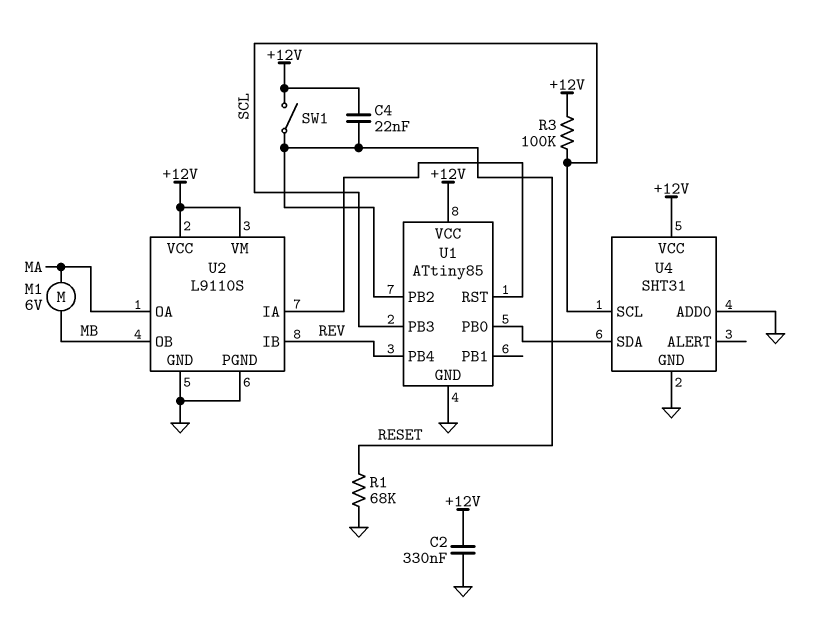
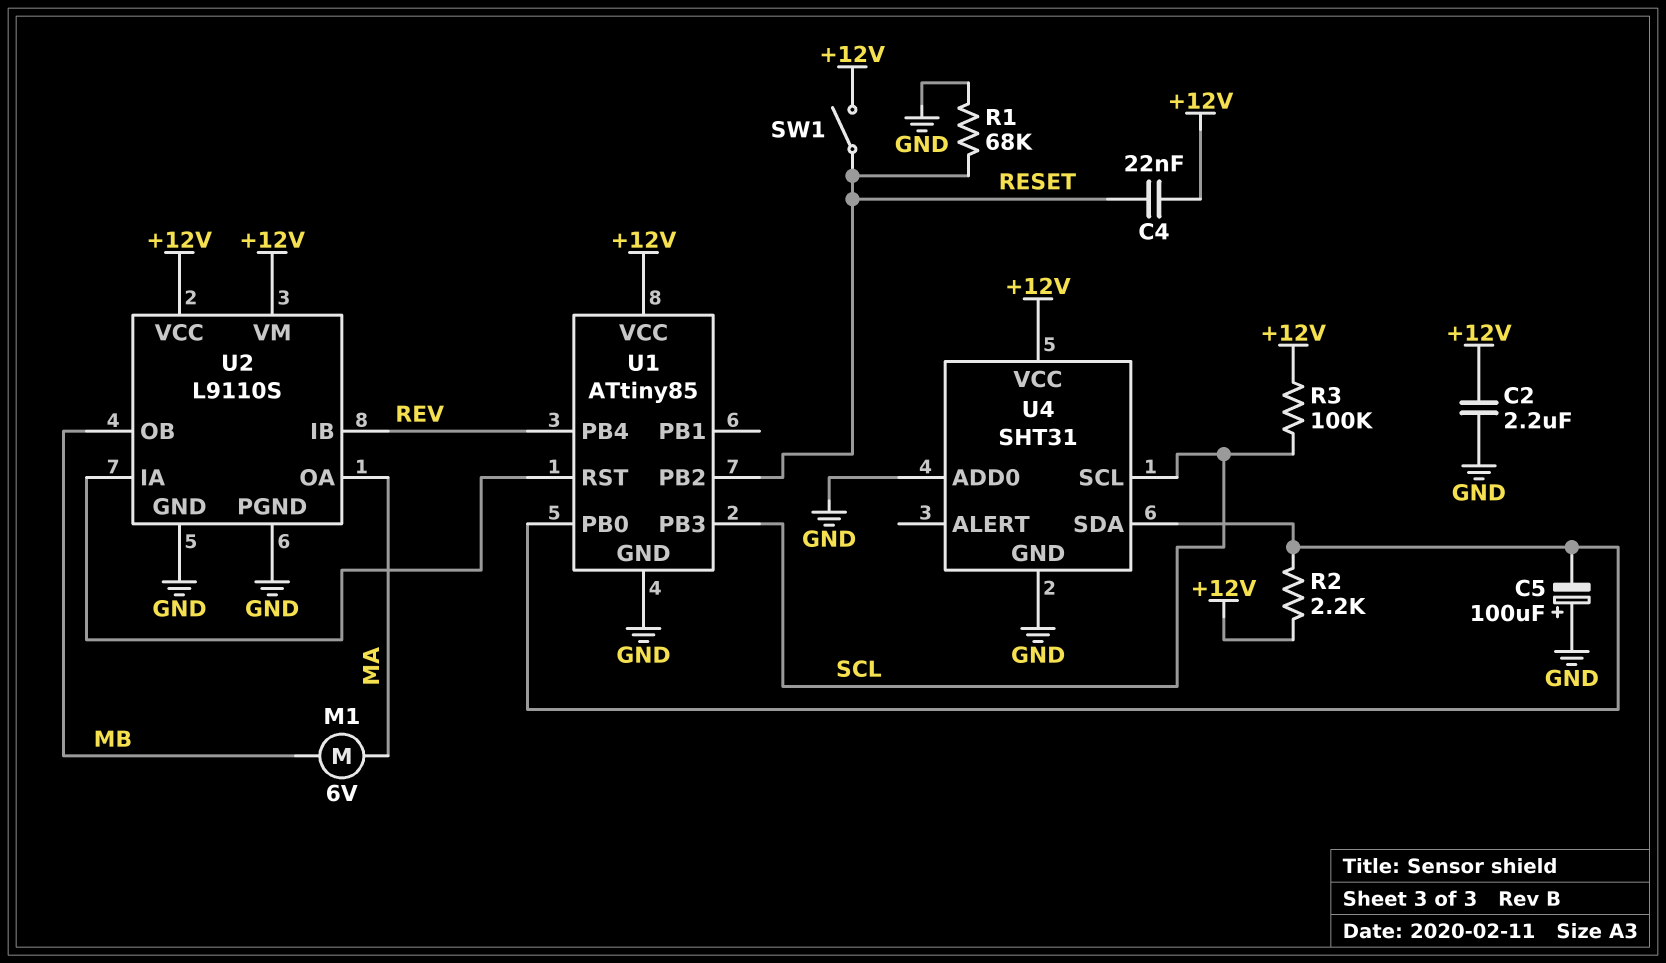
C2: 330nF (+12V, GND) -> 2.2uF (+12V, GND)
C5: none -> 100uF (plus GND, minus U1/PB0)
R2: none -> 2.2k (+12V, U1/PB0)

